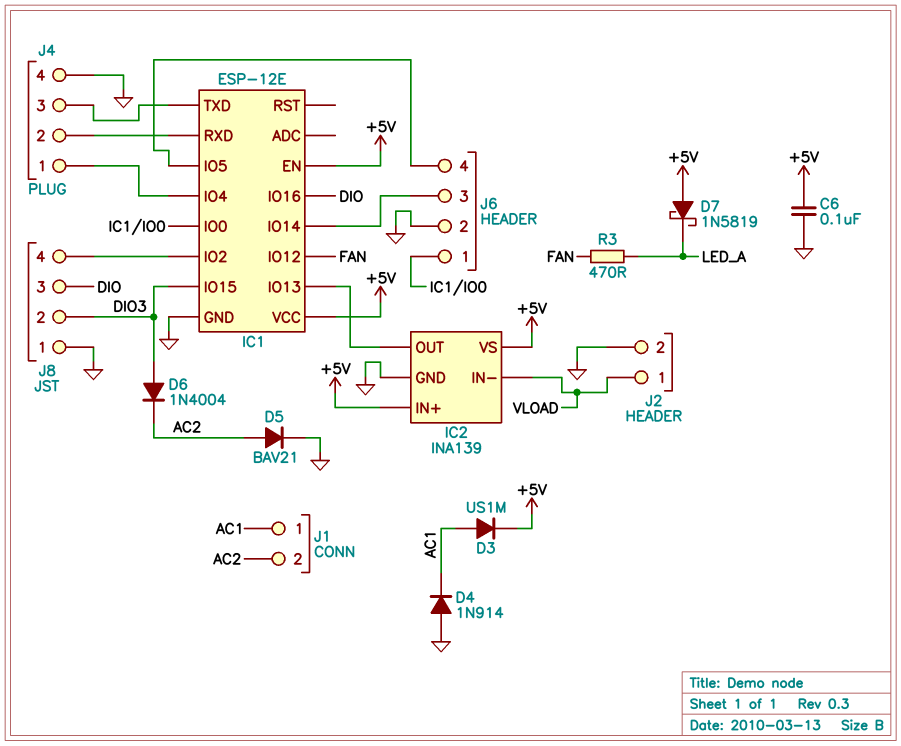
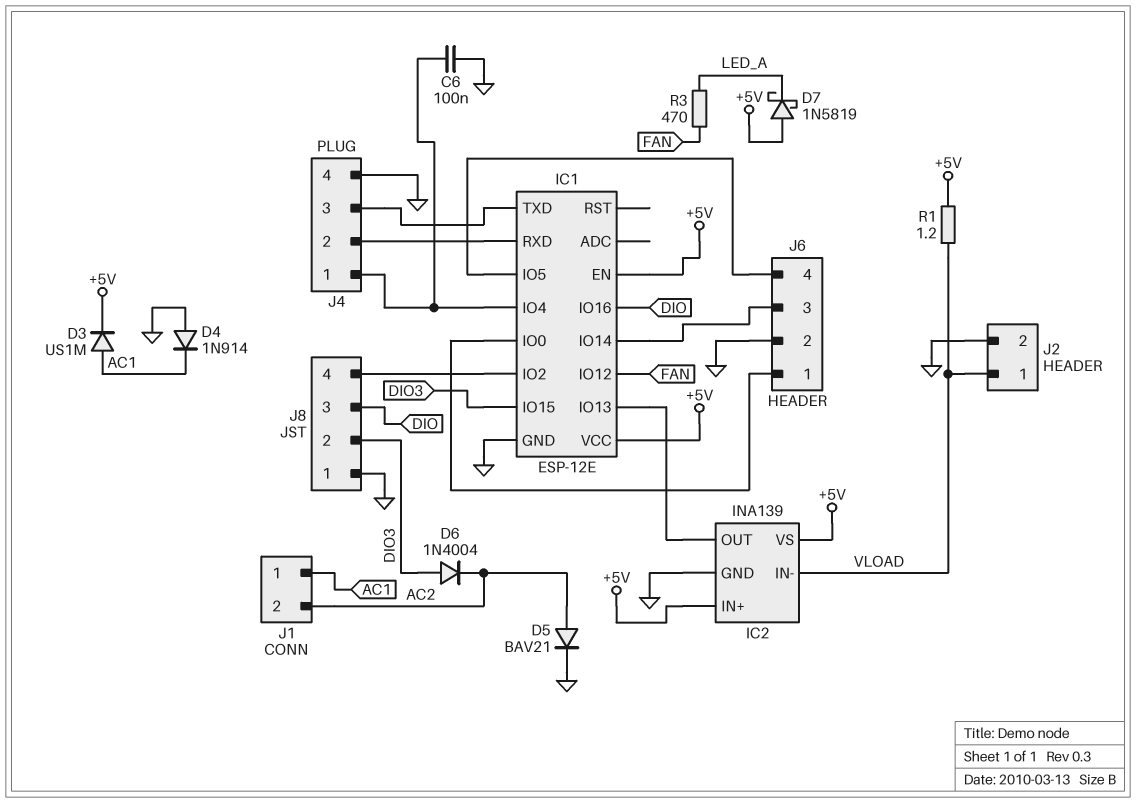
C6: 100nF (+5V, GND) -> 100nF (GND, IC1/IO4)
R1: none -> 1.2 (+5V, VLOAD)

